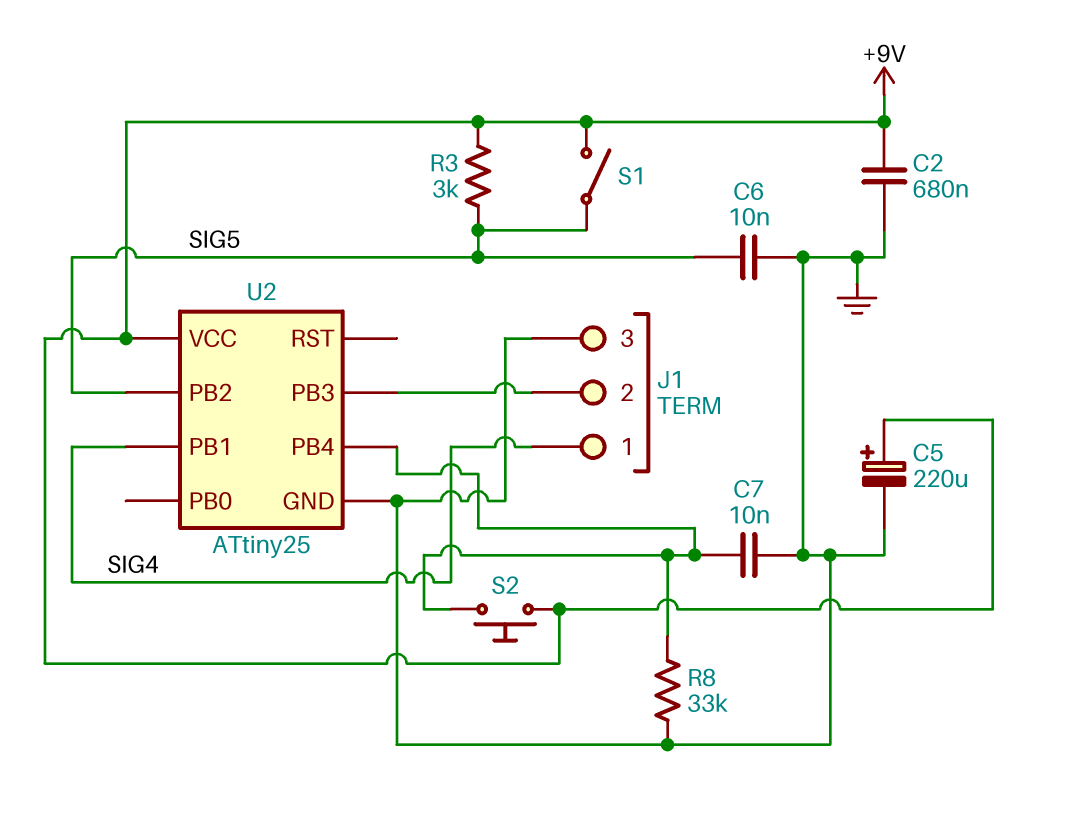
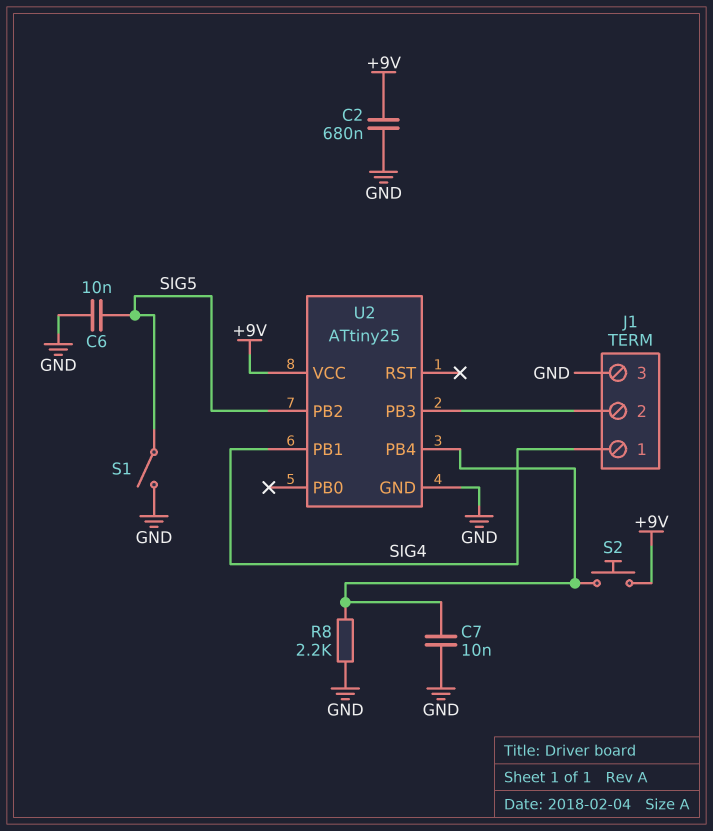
C5: 220uF (plus +9V, minus GND) -> none
R3: 3k (+9V, SIG5) -> none
R8: 33k (GND, U2/PB4) -> 2.2k (GND, U2/PB4)
S1: switch (+9V, SIG5) -> switch (GND, SIG5)

